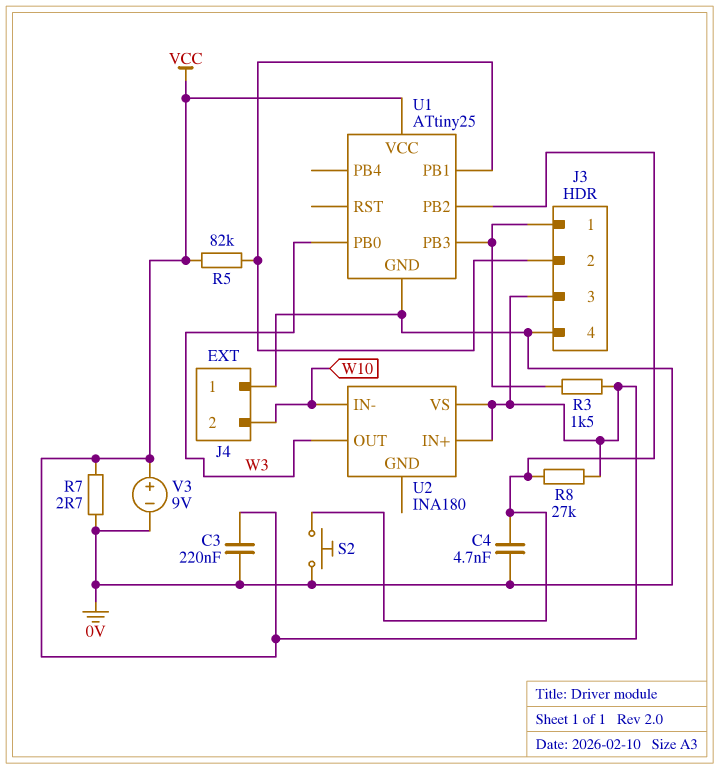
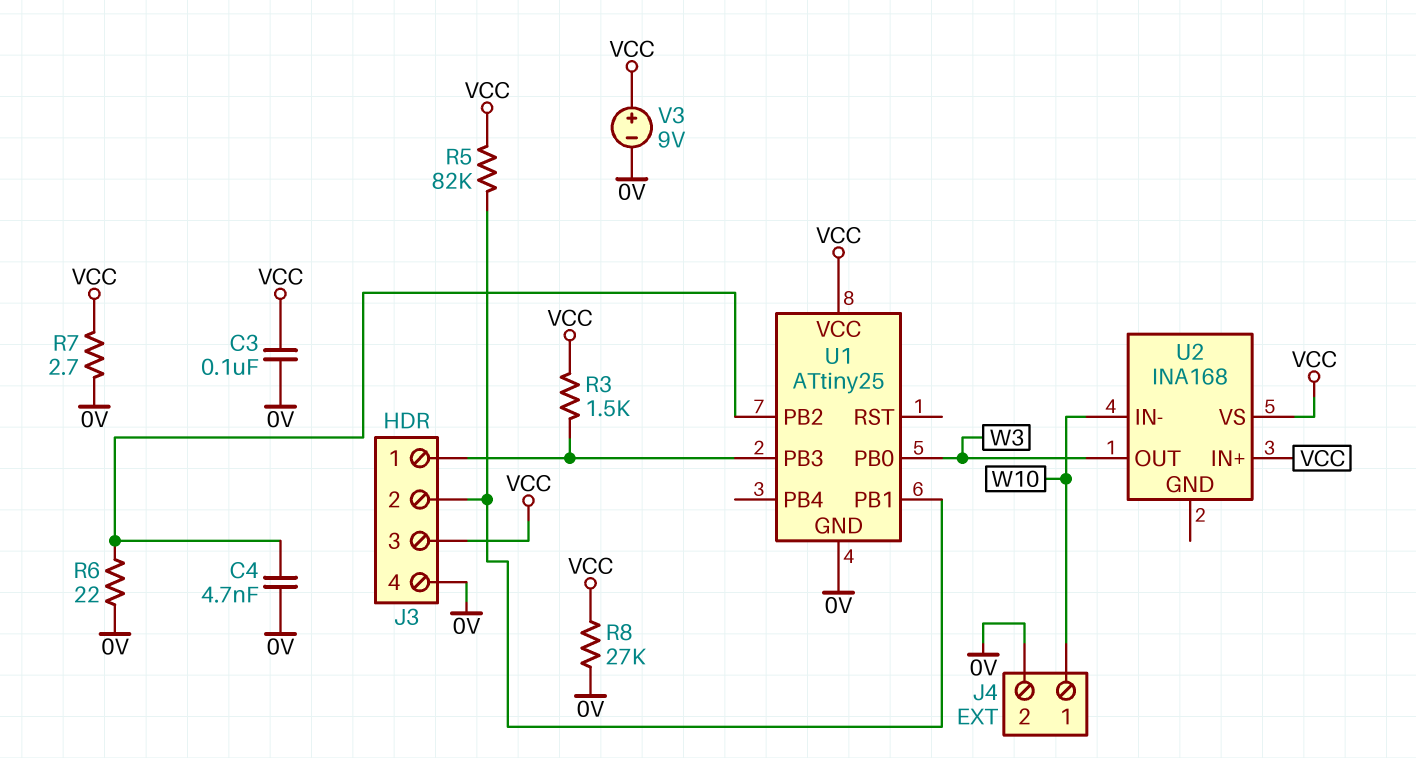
C3: 220nF (0V, VCC) -> 100nF (0V, VCC)
J4 pin 1: 0V -> W10
J4 pin 2: W10 -> 0V
R6: none -> 22 (0V, U1/PB2)
R8: 27k (U1/PB2, VCC) -> 27k (0V, VCC)
S2: button (0V, U1/PB2) -> none
U2: INA180 -> INA168

